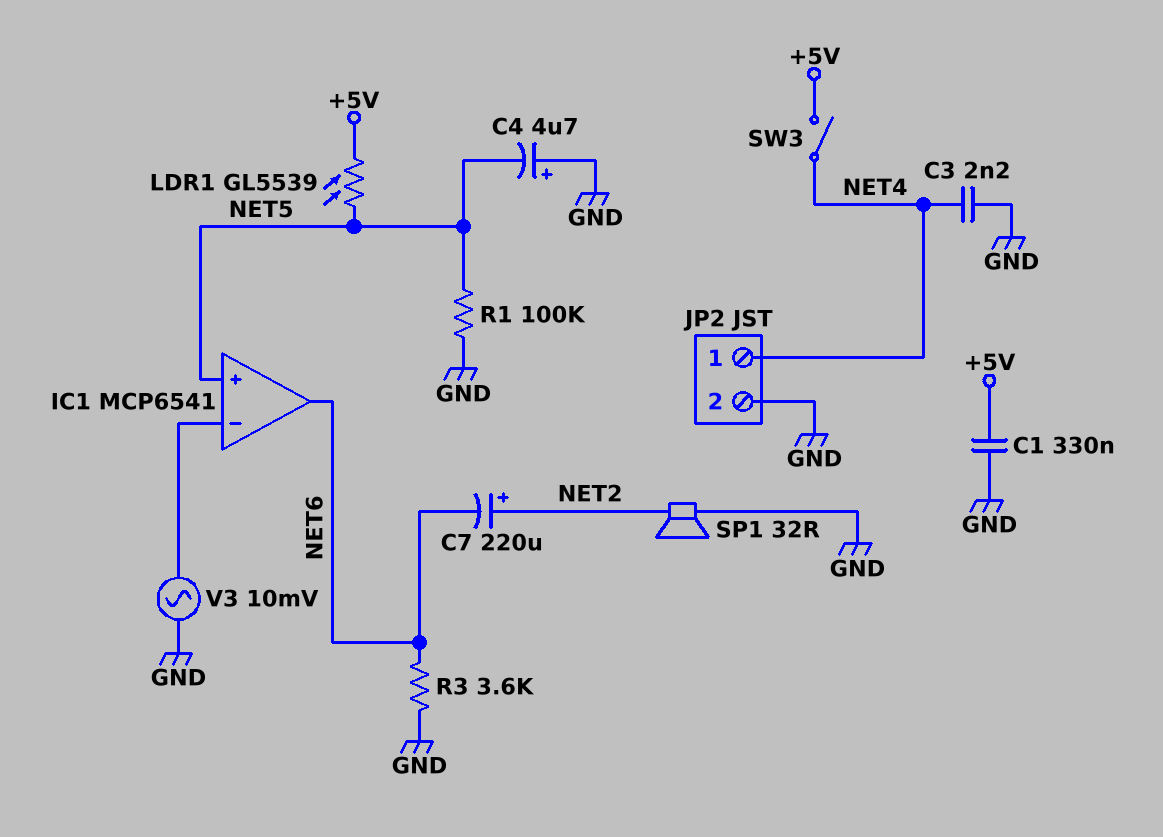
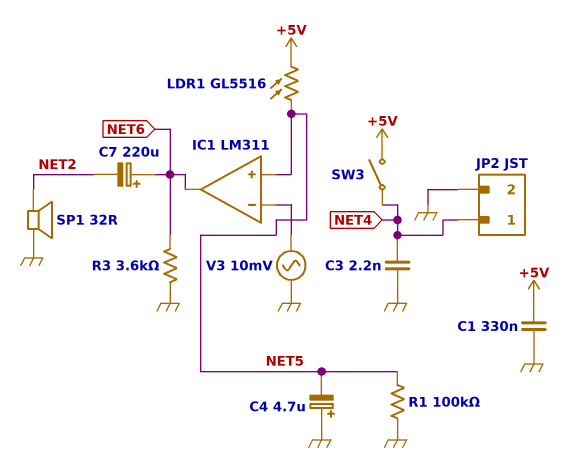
C7: 220uF (plus NET2, minus NET6) -> 220uF (plus NET6, minus NET2)
IC1: MCP6541 -> LM311
LDR1: GL5539 (+5V, NET5) -> GL5516 (+5V, NET5)

